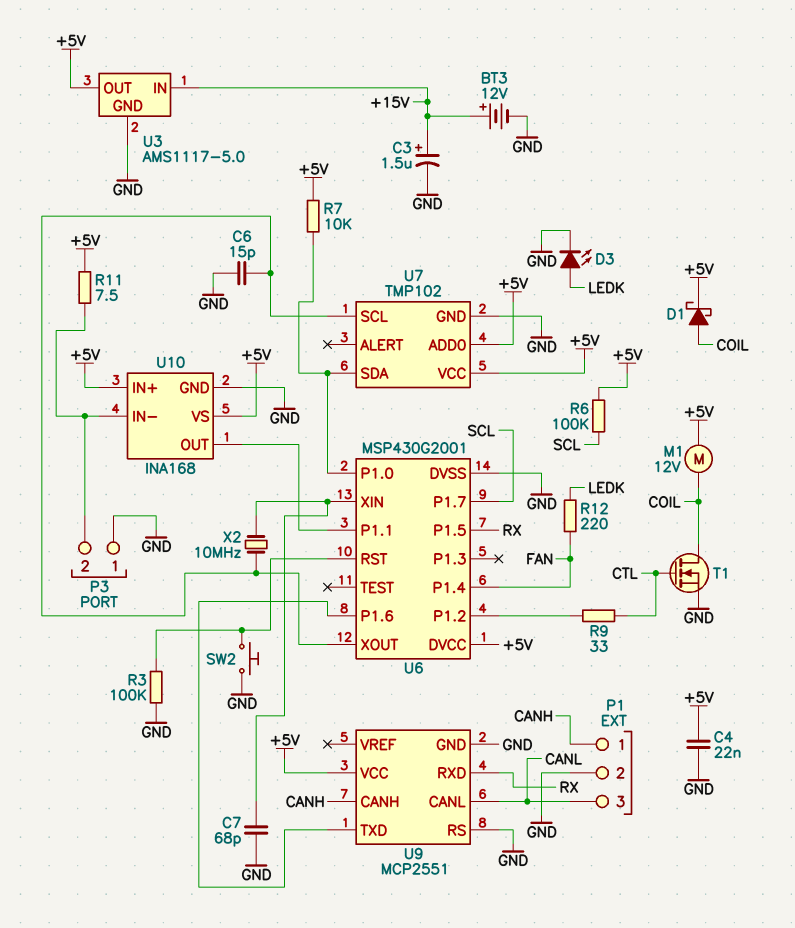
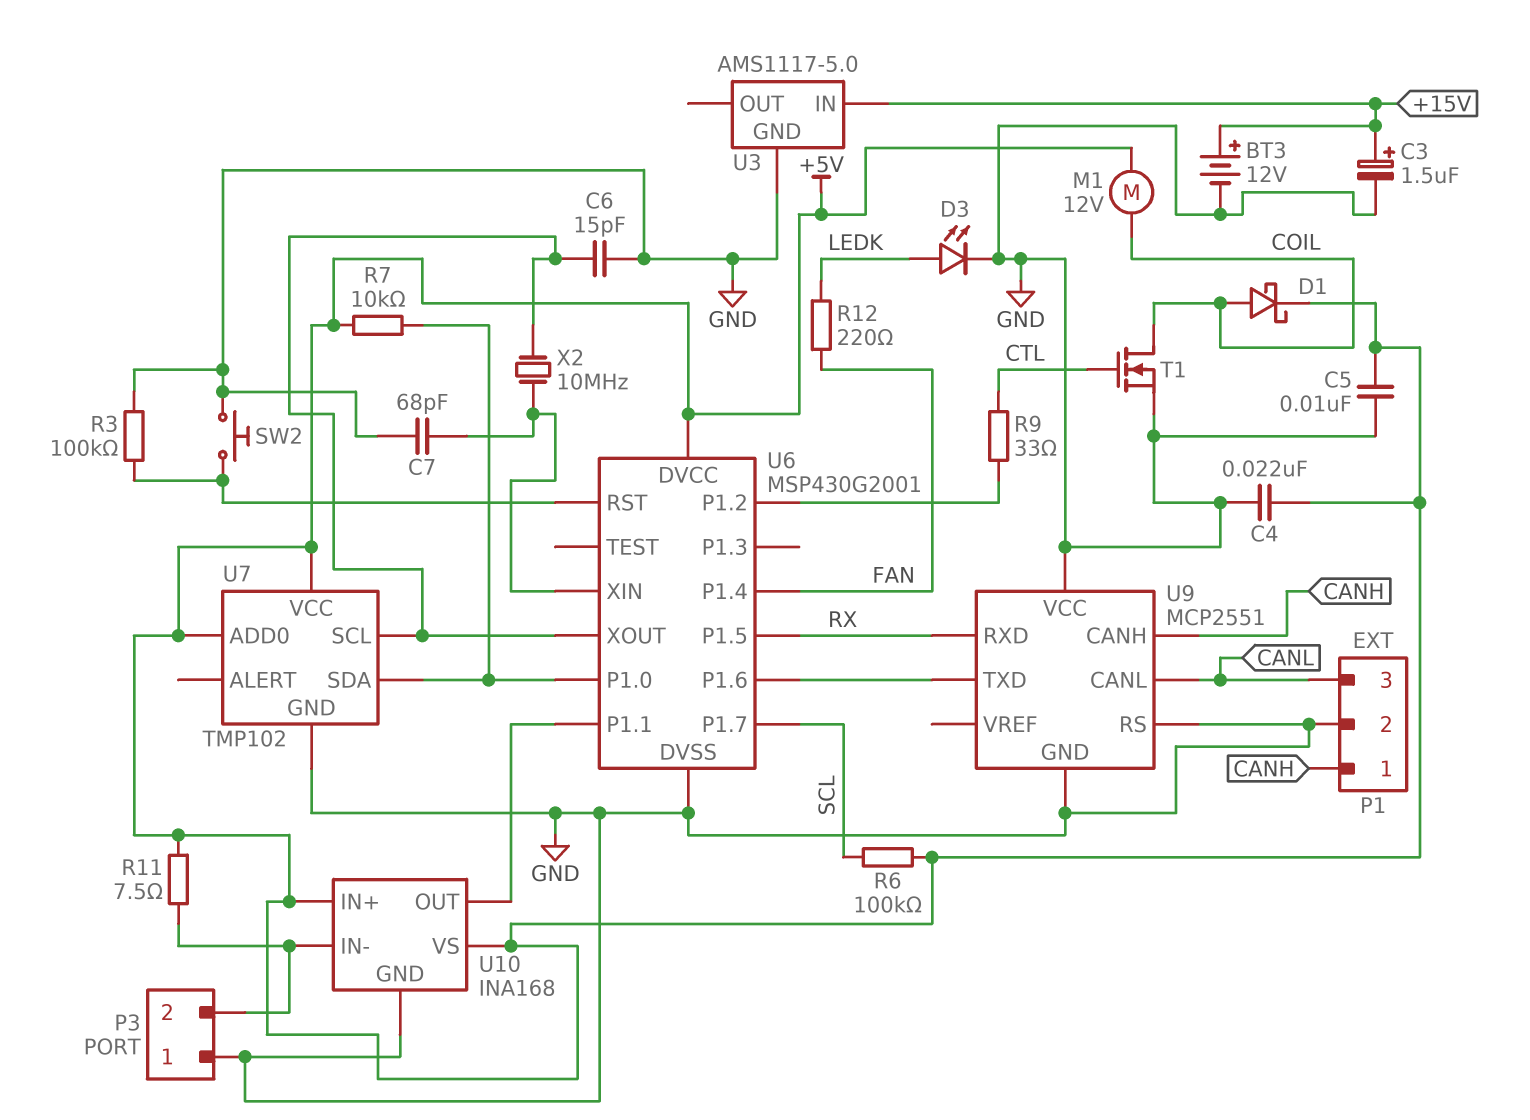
C5: none -> 10nF (+5V, GND)
U3 pin OUT: +5V -> none
U9 pin VCC: +5V -> GND

